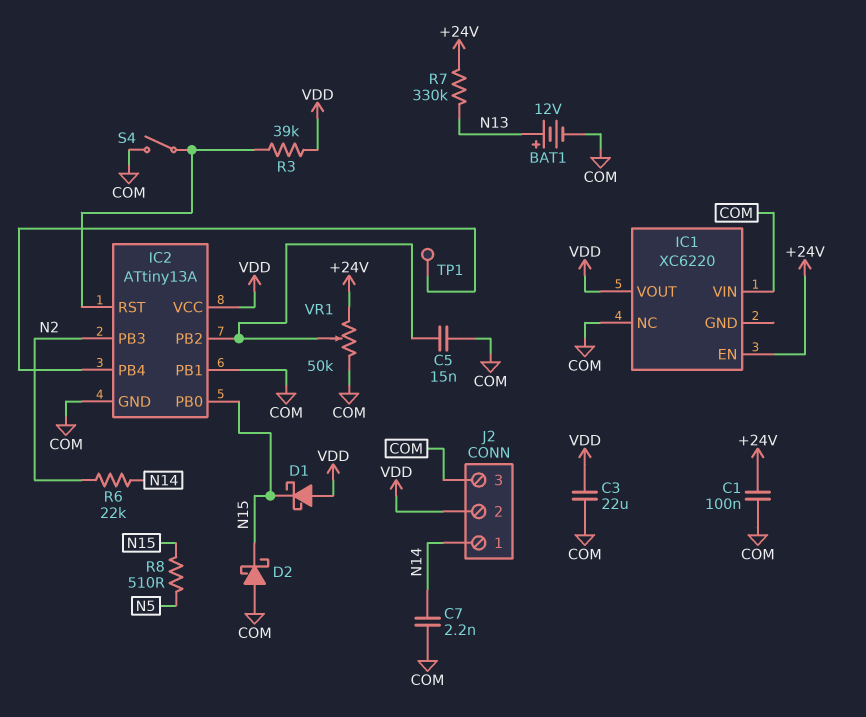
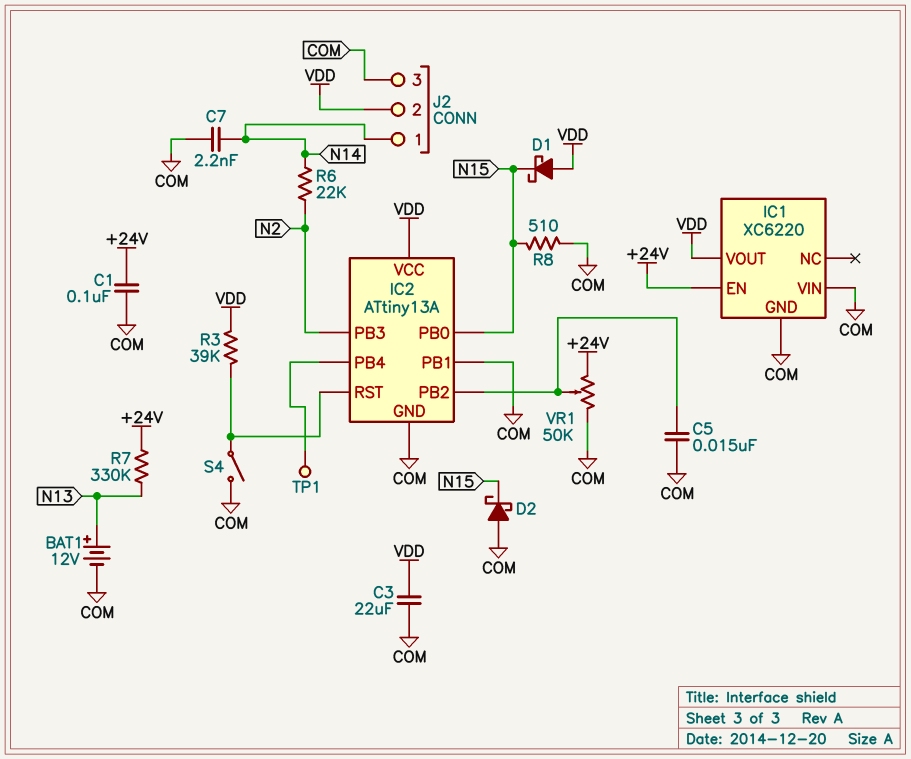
IC1 pin GND: none -> COM
IC1 pin NC: COM -> none
R8: 510 (N5, N15) -> 510 (COM, N15)

